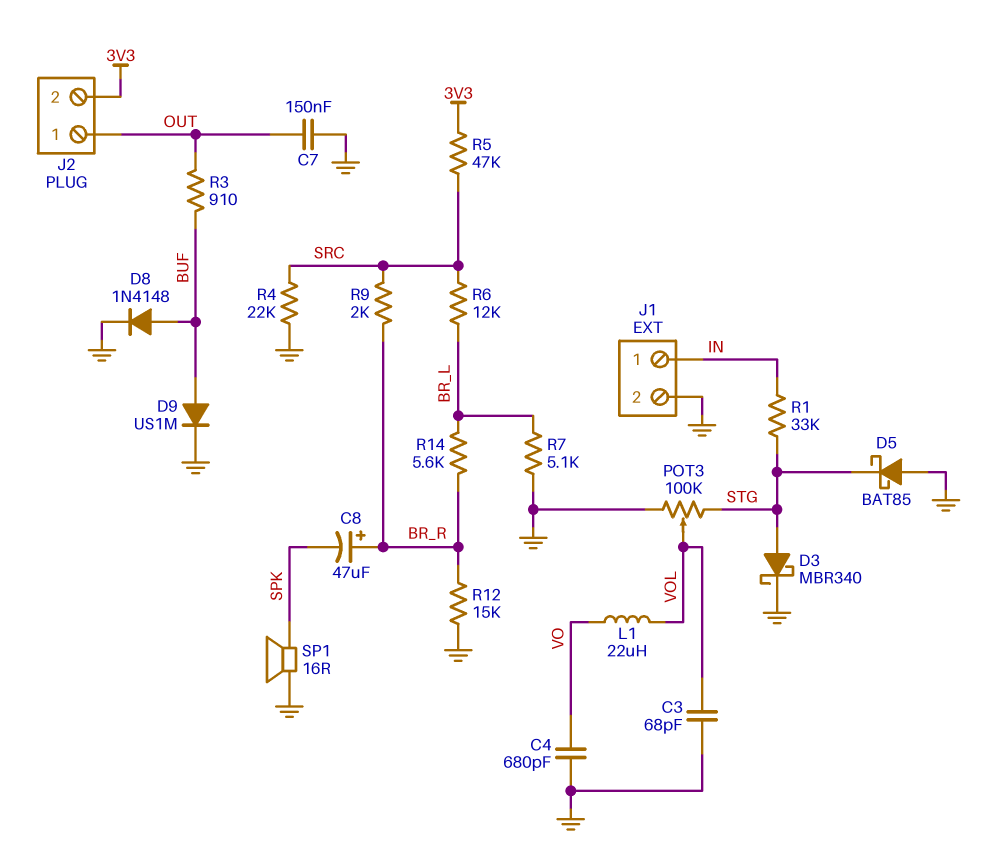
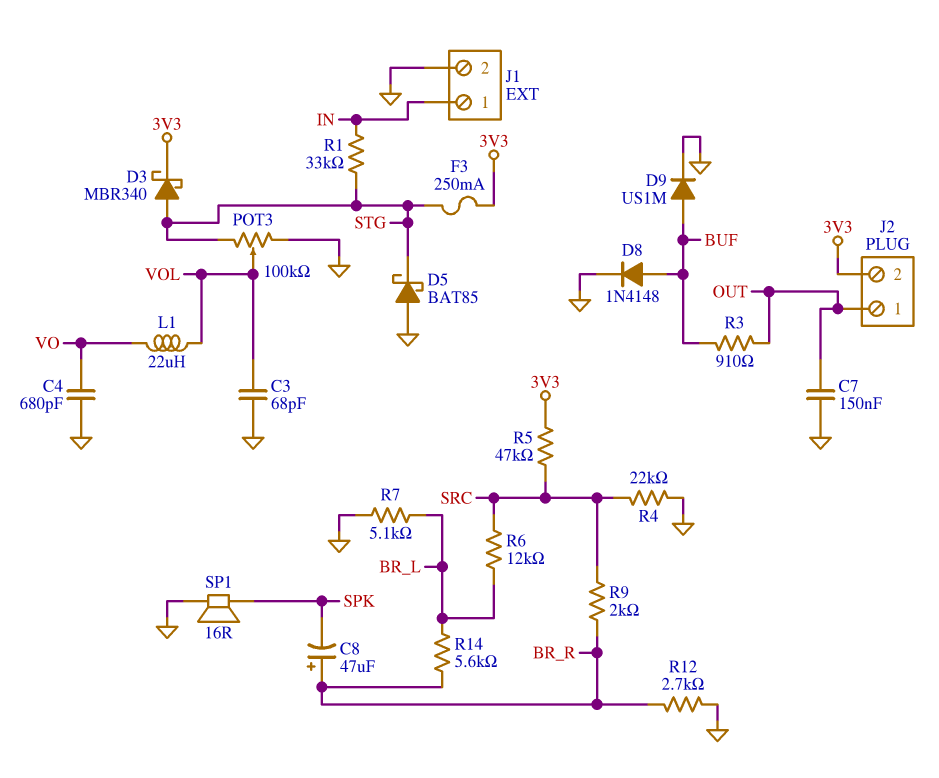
D3: schottky MBR340 (A STG, K GND) -> schottky MBR340 (A STG, K 3V3)
F3: none -> 250mA (3V3, STG)
R12: 15k (BR_R, GND) -> 2.7k (BR_R, GND)

